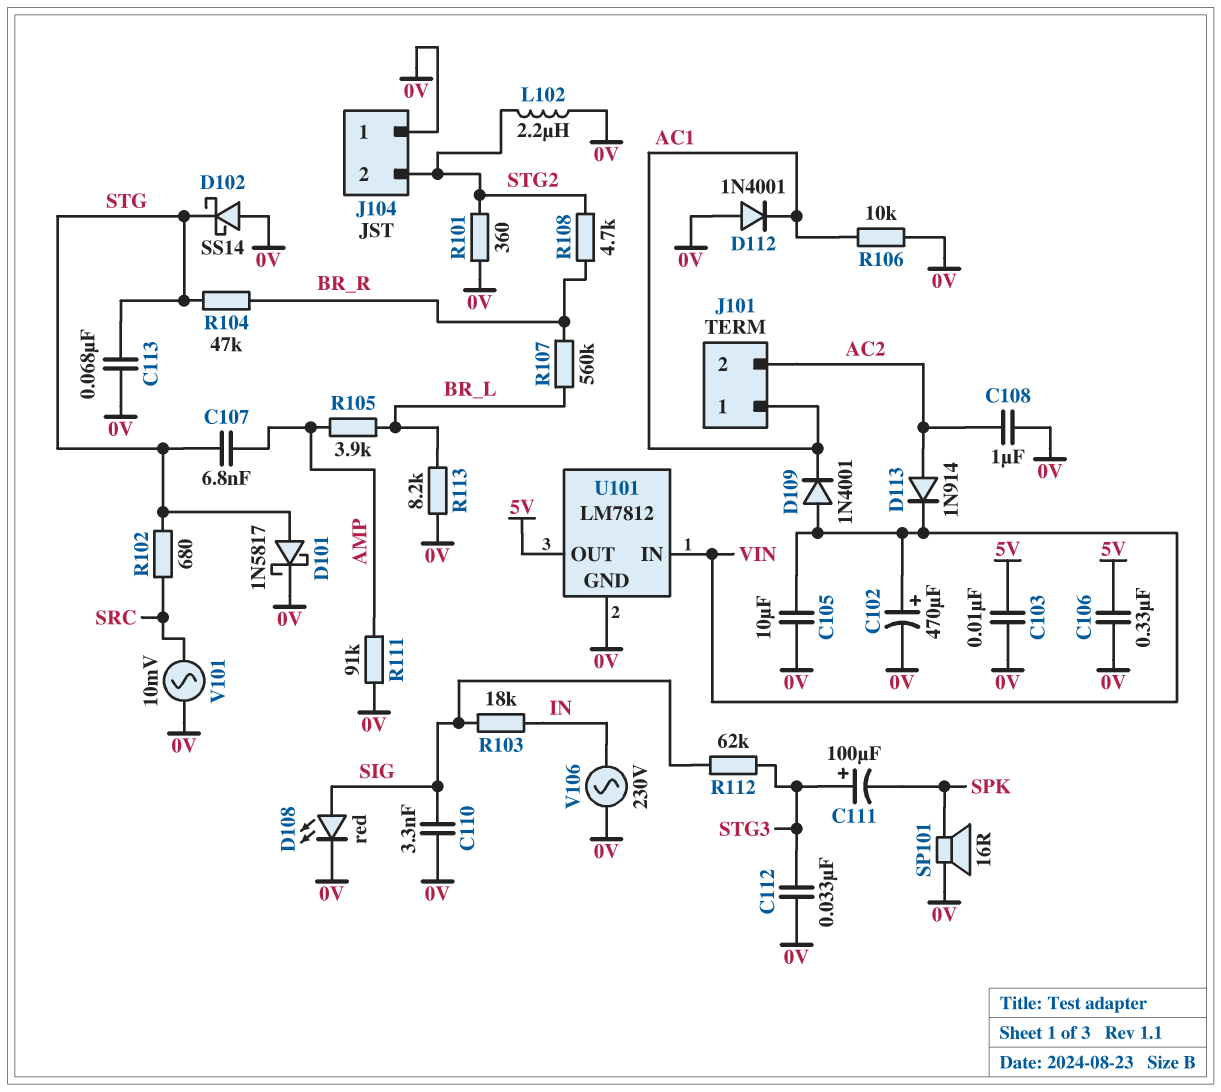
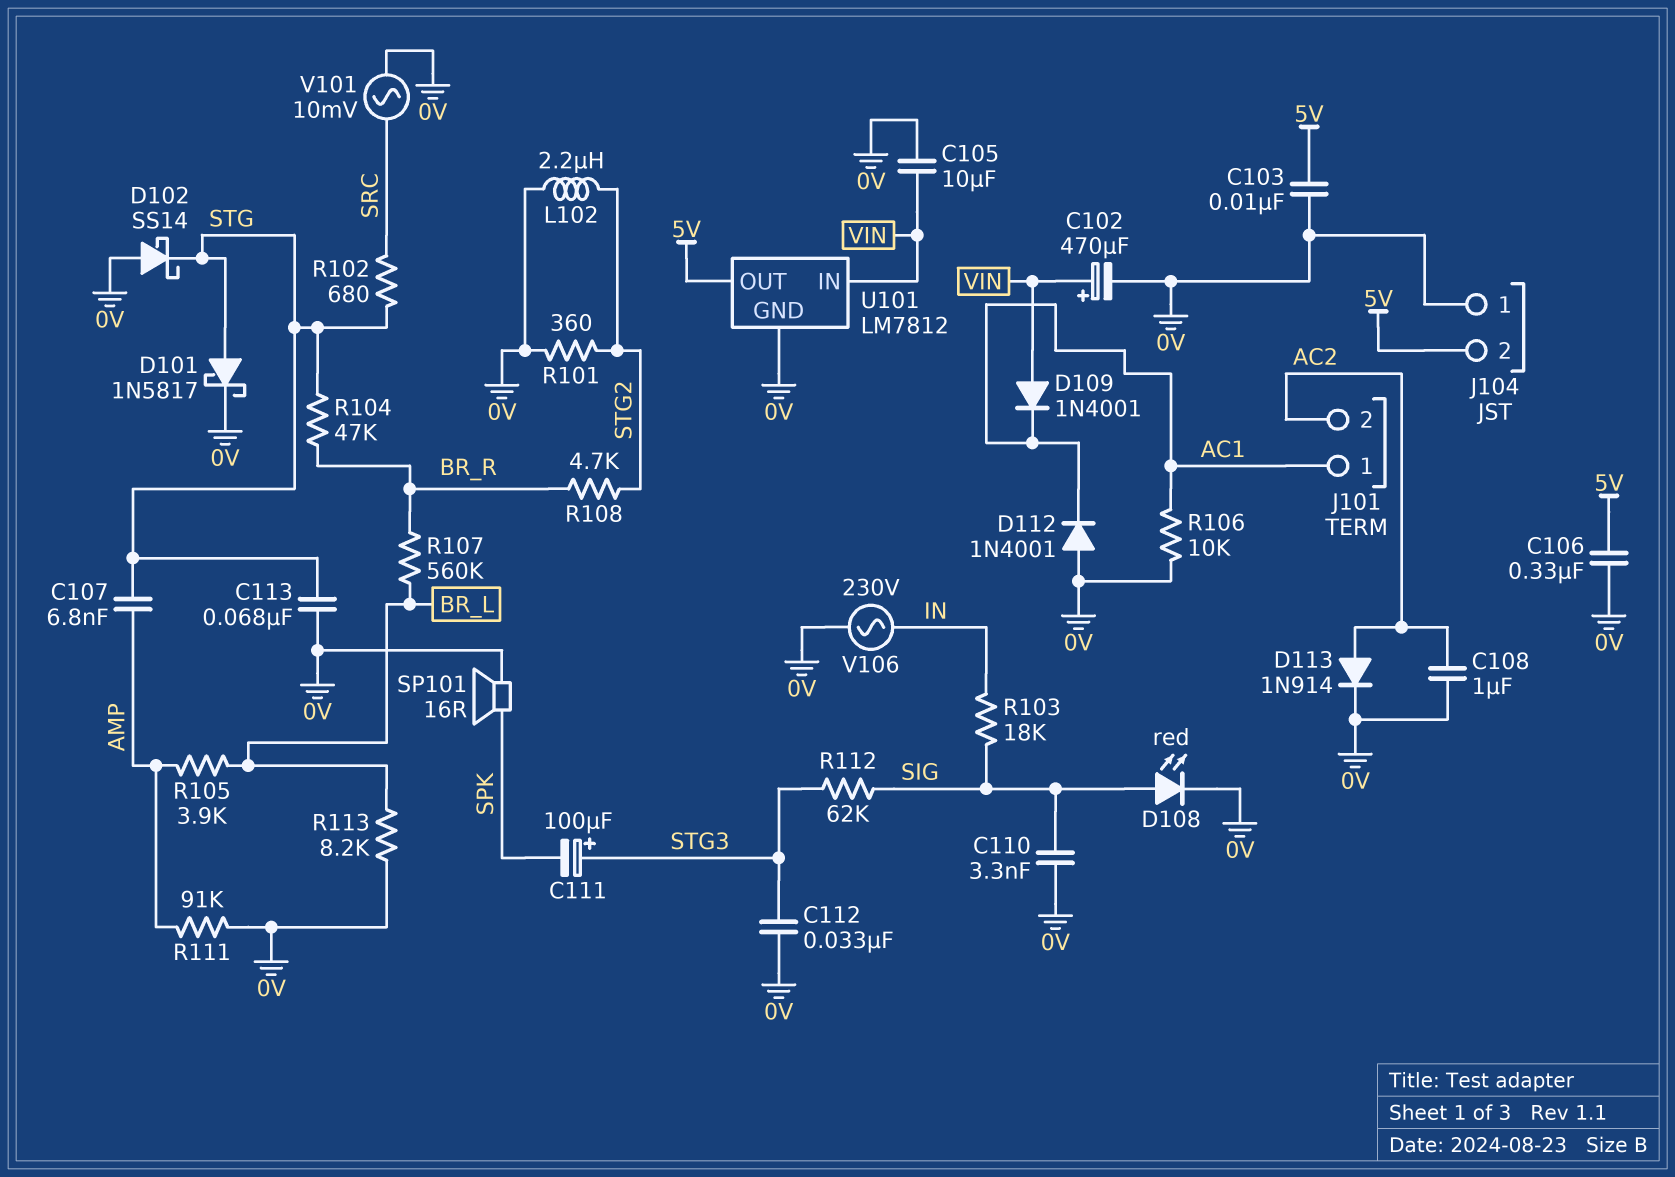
D113: diode 1N914 (A AC2, K VIN) -> diode 1N914 (A AC2, K 0V)
J104 pin 2: STG2 -> 5V

